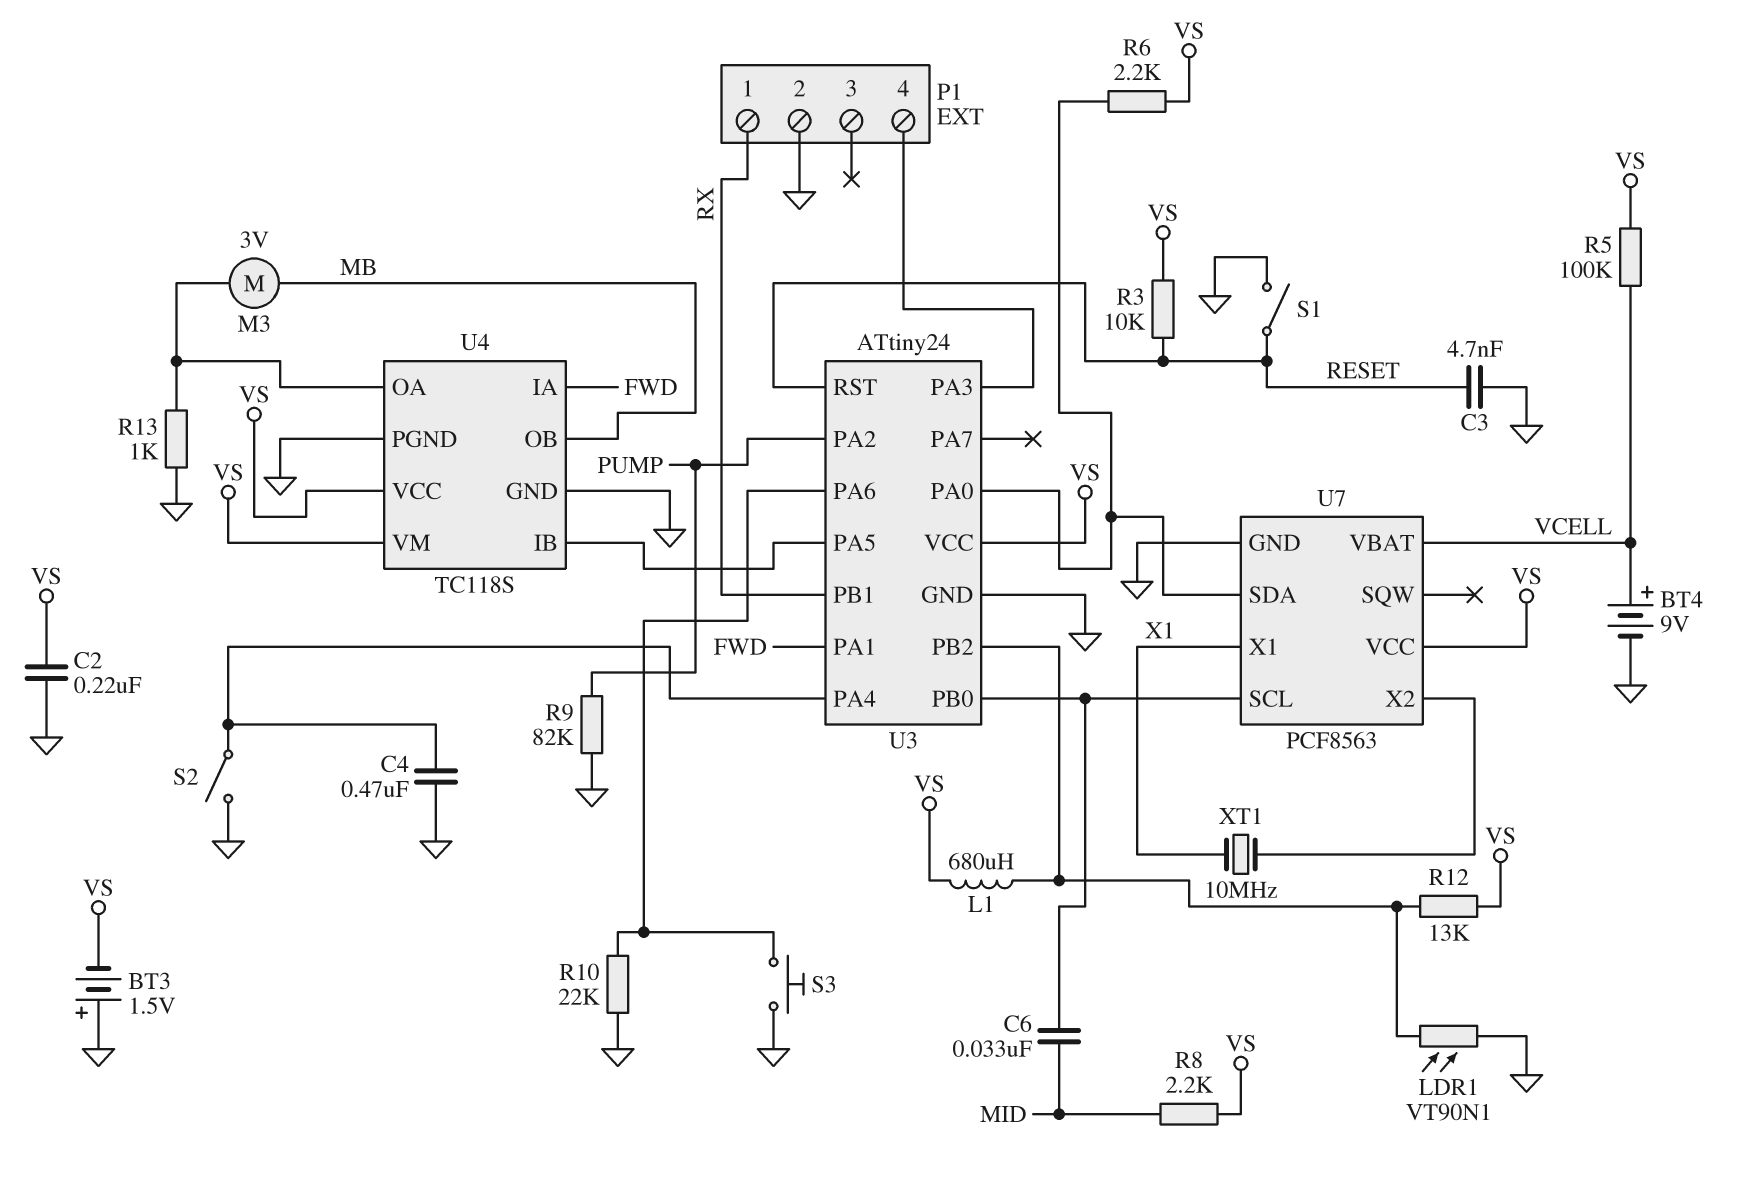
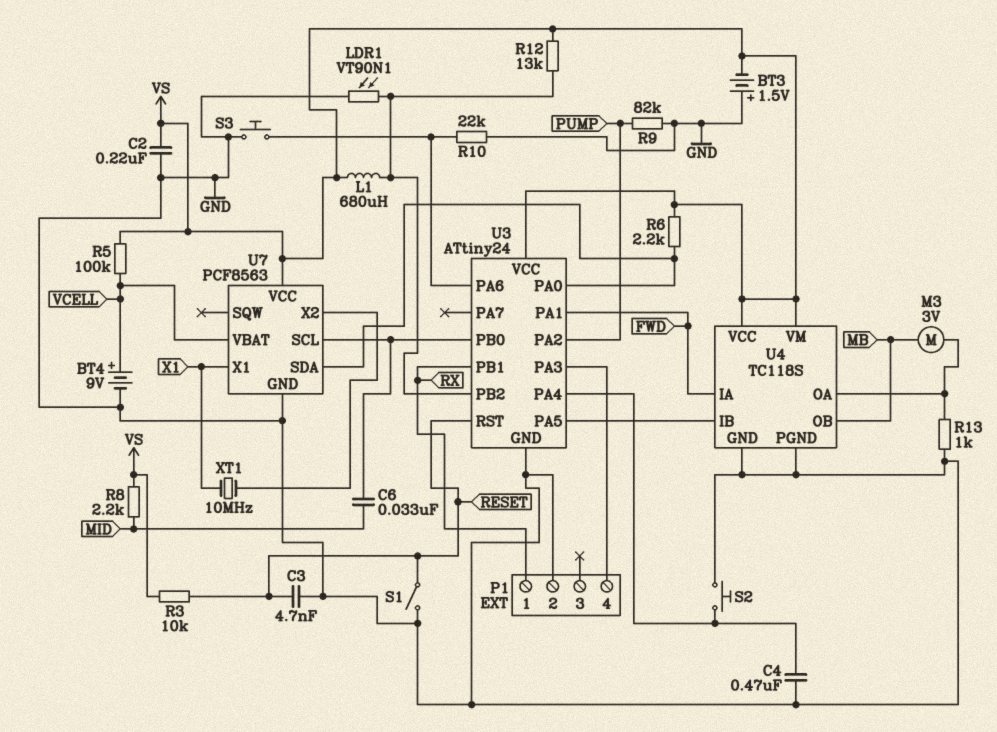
S2: switch (GND, U3/PA4) -> button (GND, U3/PA4)

